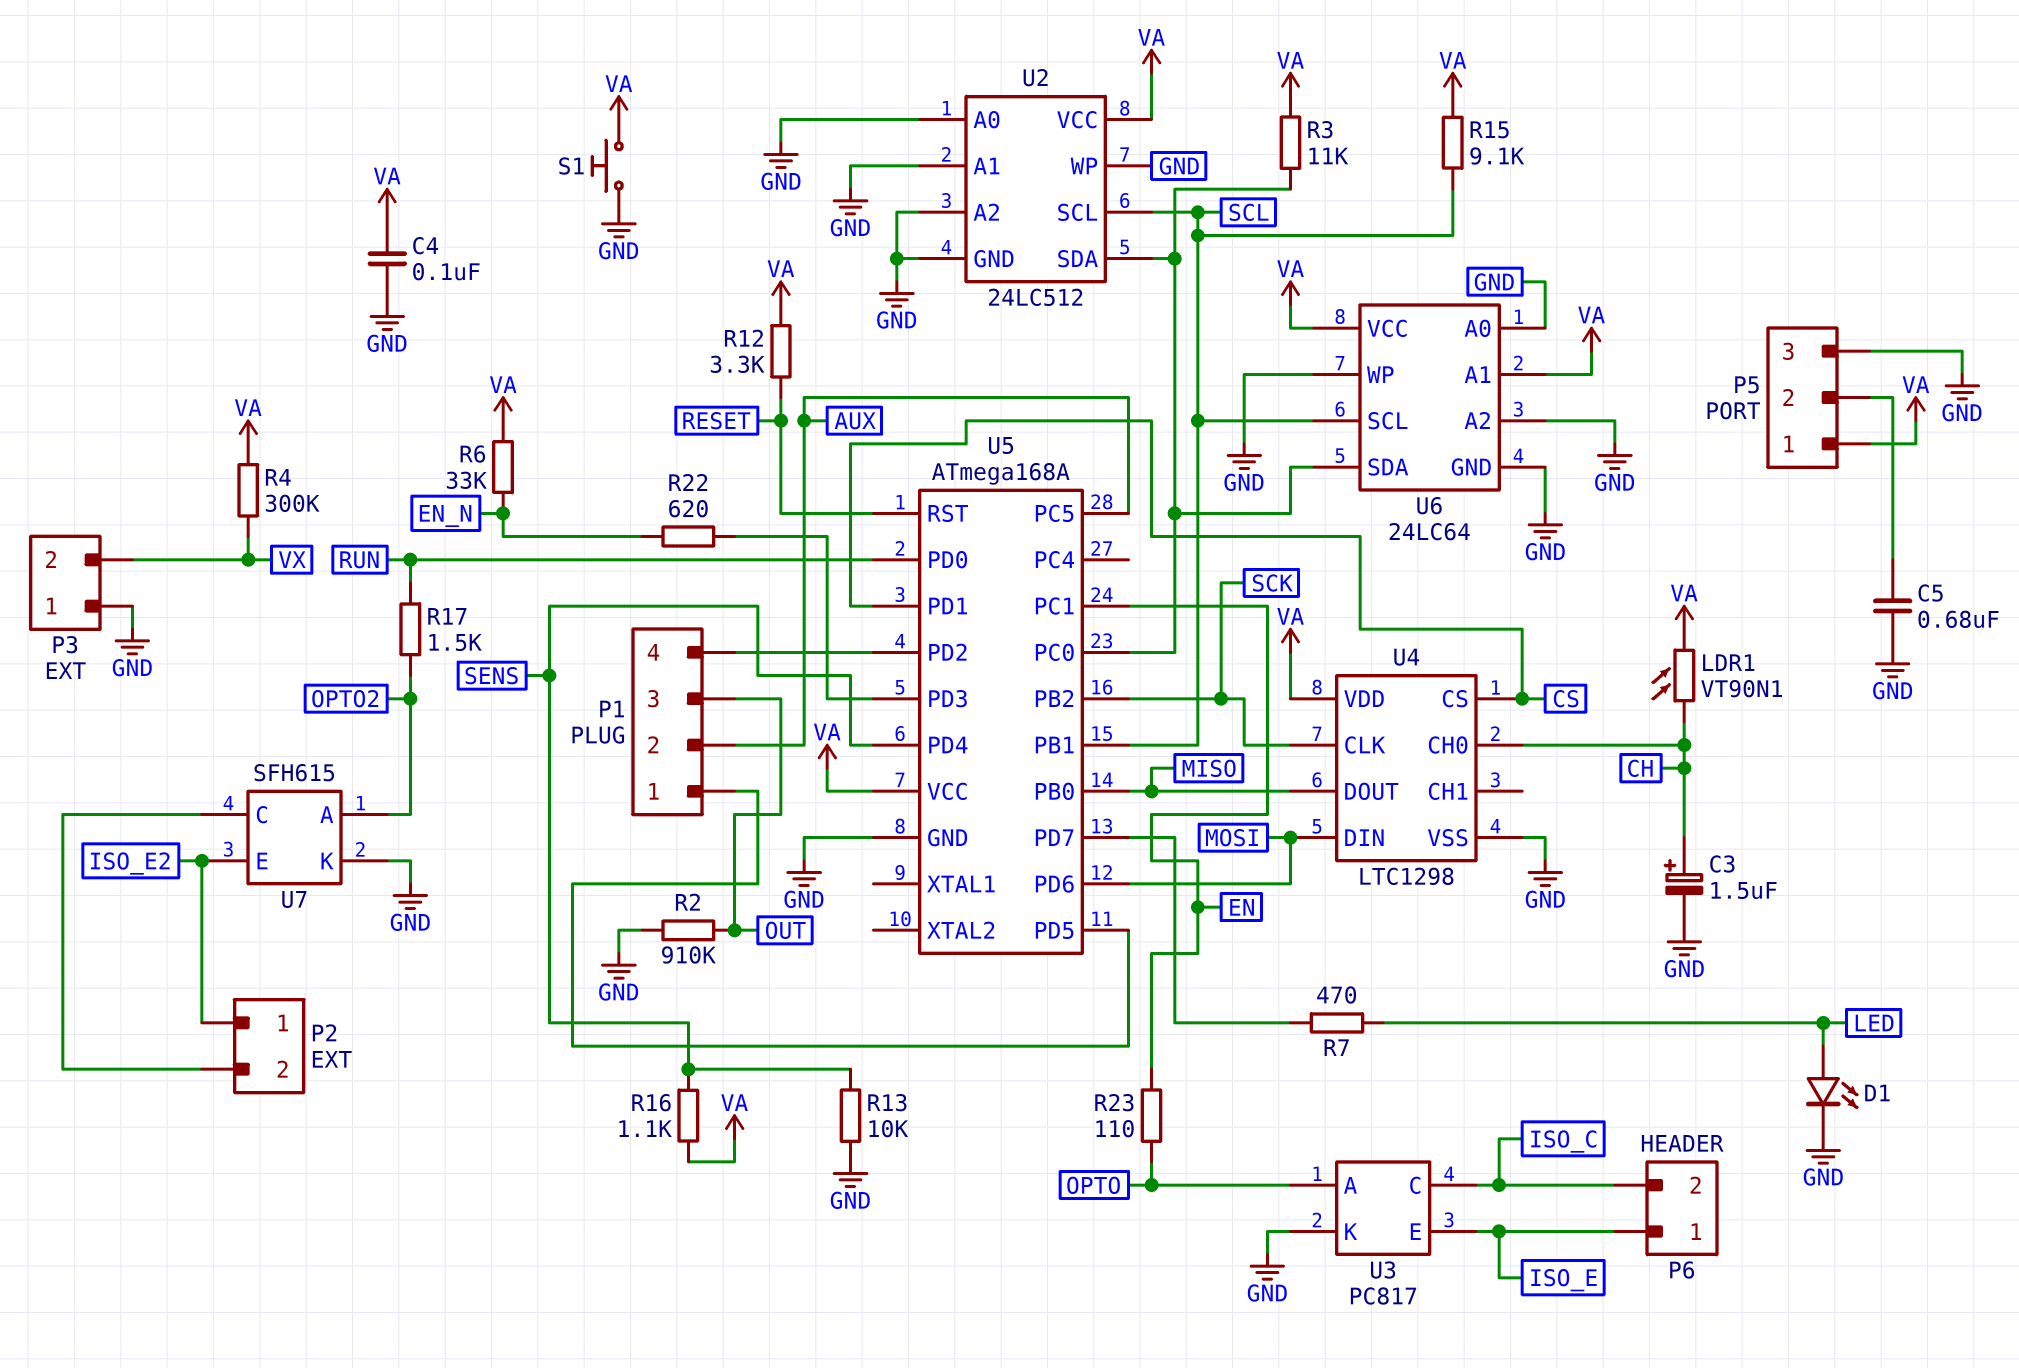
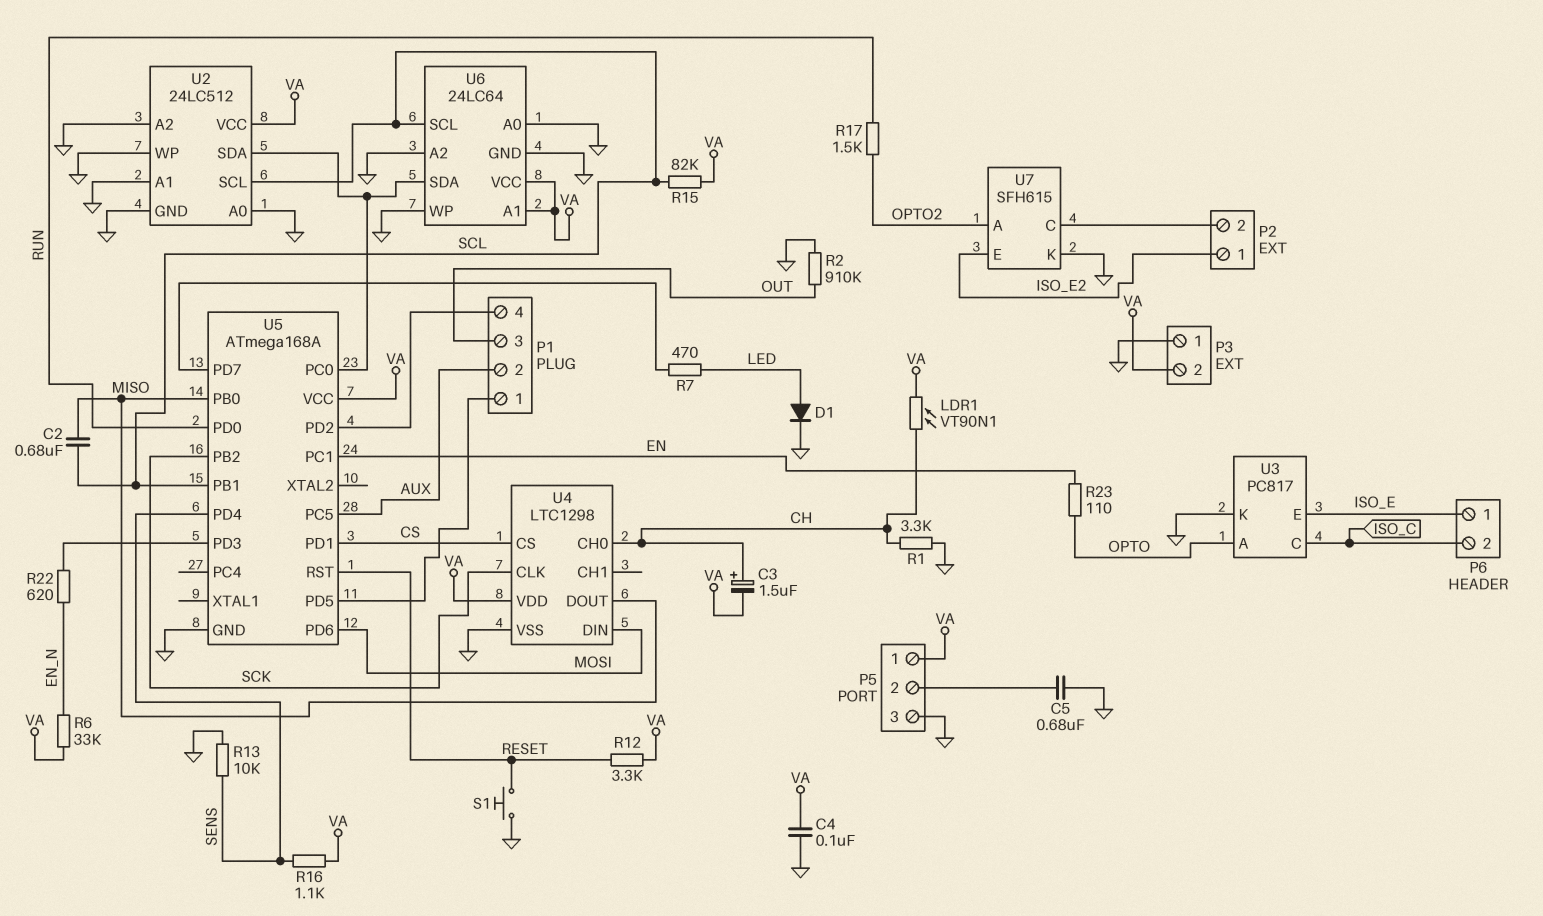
C2: none -> 680nF (MISO, SCL)
C3: 1.5uF (plus CH, minus GND) -> 1.5uF (plus CH, minus VA)
D1: LED (A LED, K GND) -> diode (A LED, K GND)
P3 pin 2: VX -> VA
R1: none -> 3.3k (CH, GND)
R3: 11k (U2/SDA, VA) -> none
R4: 300k (VA, VX) -> none
R15: 9.1k (SCL, VA) -> 82k (SCL, VA)
S1: button (GND, VA) -> button (GND, RESET)

